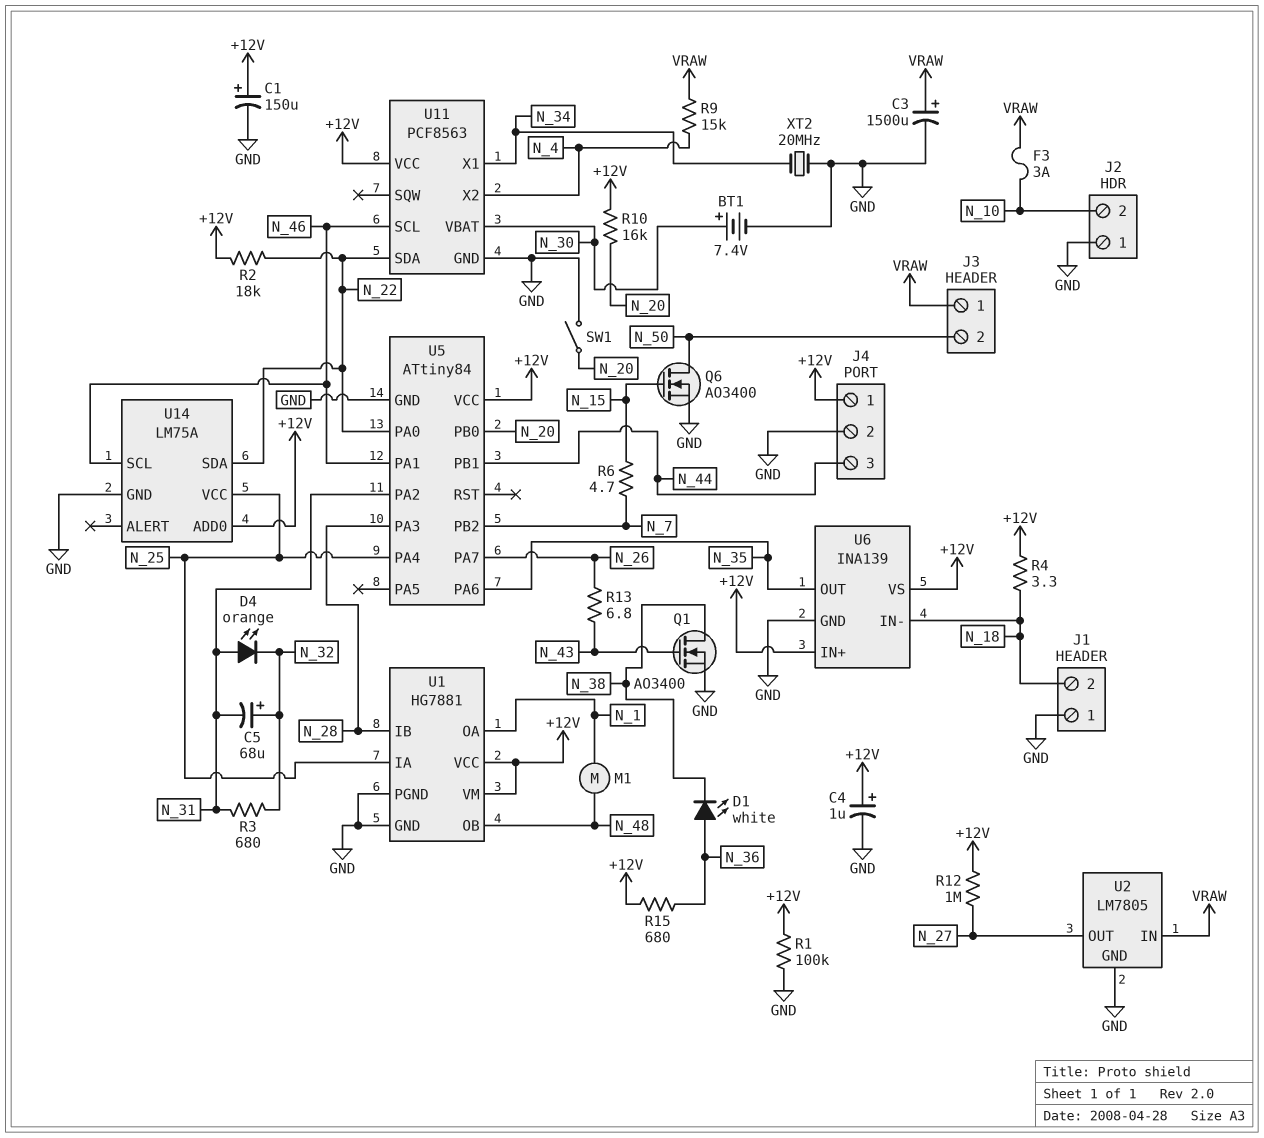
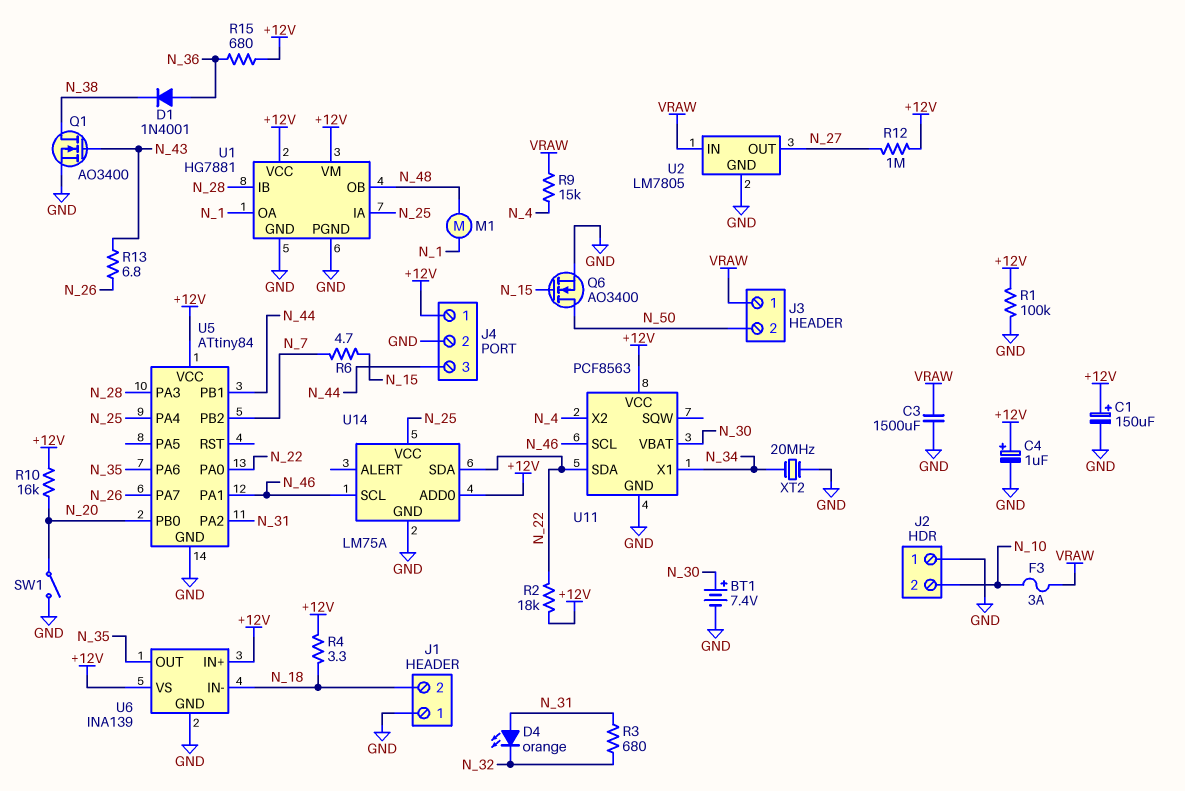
C3: 1500uF (plus VRAW, minus GND) -> 1500uF (GND, VRAW)
C5: 68uF (plus N_32, minus N_31) -> none
D1: LED white (A N_36, K N_38) -> diode 1N4001 (A N_36, K N_38)

